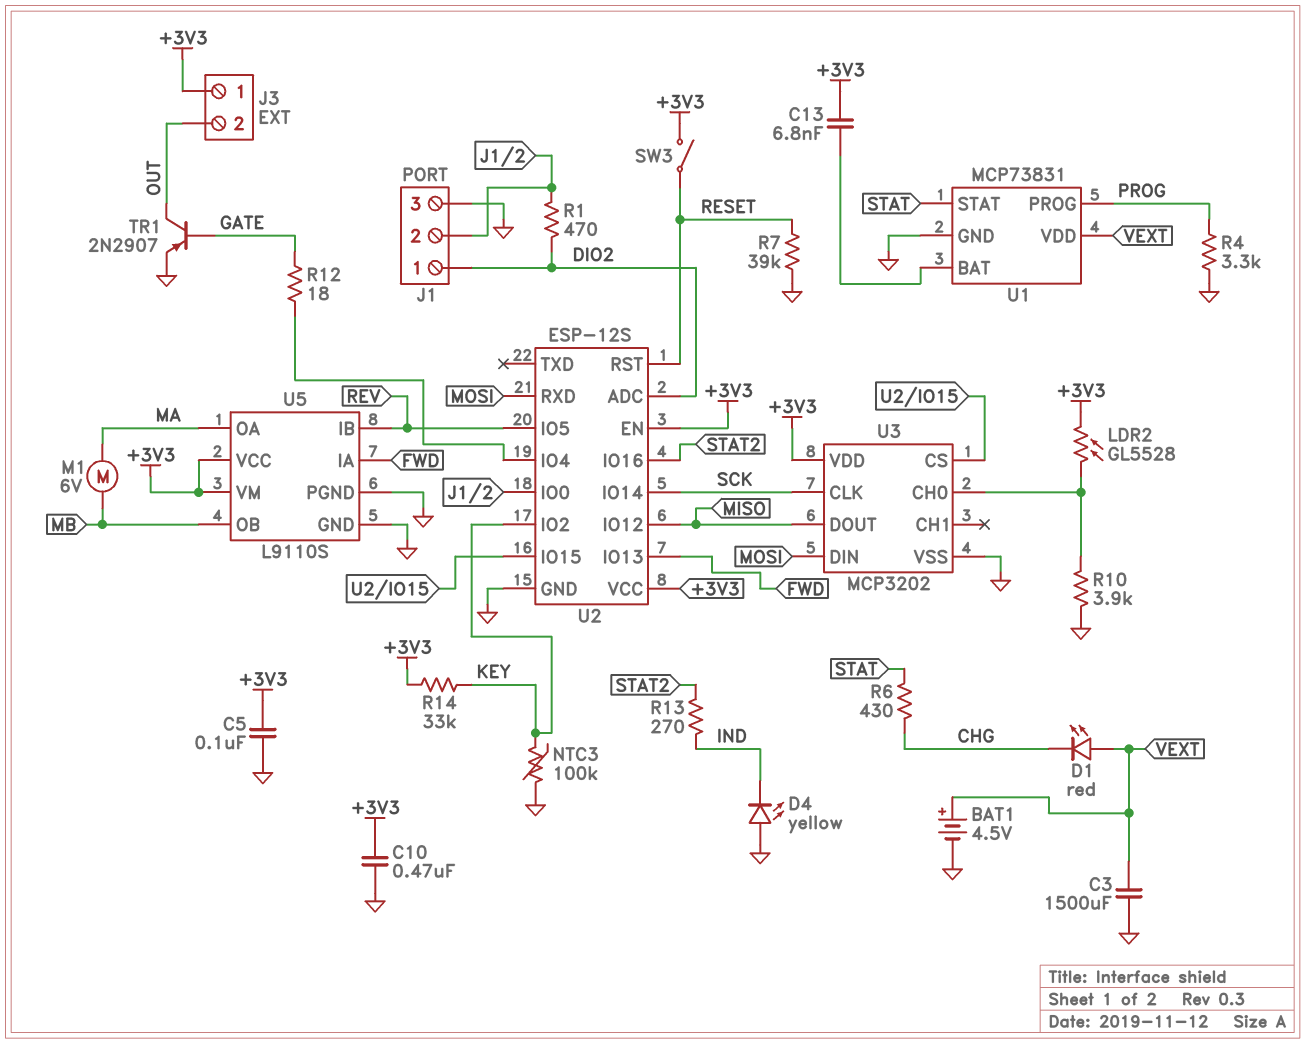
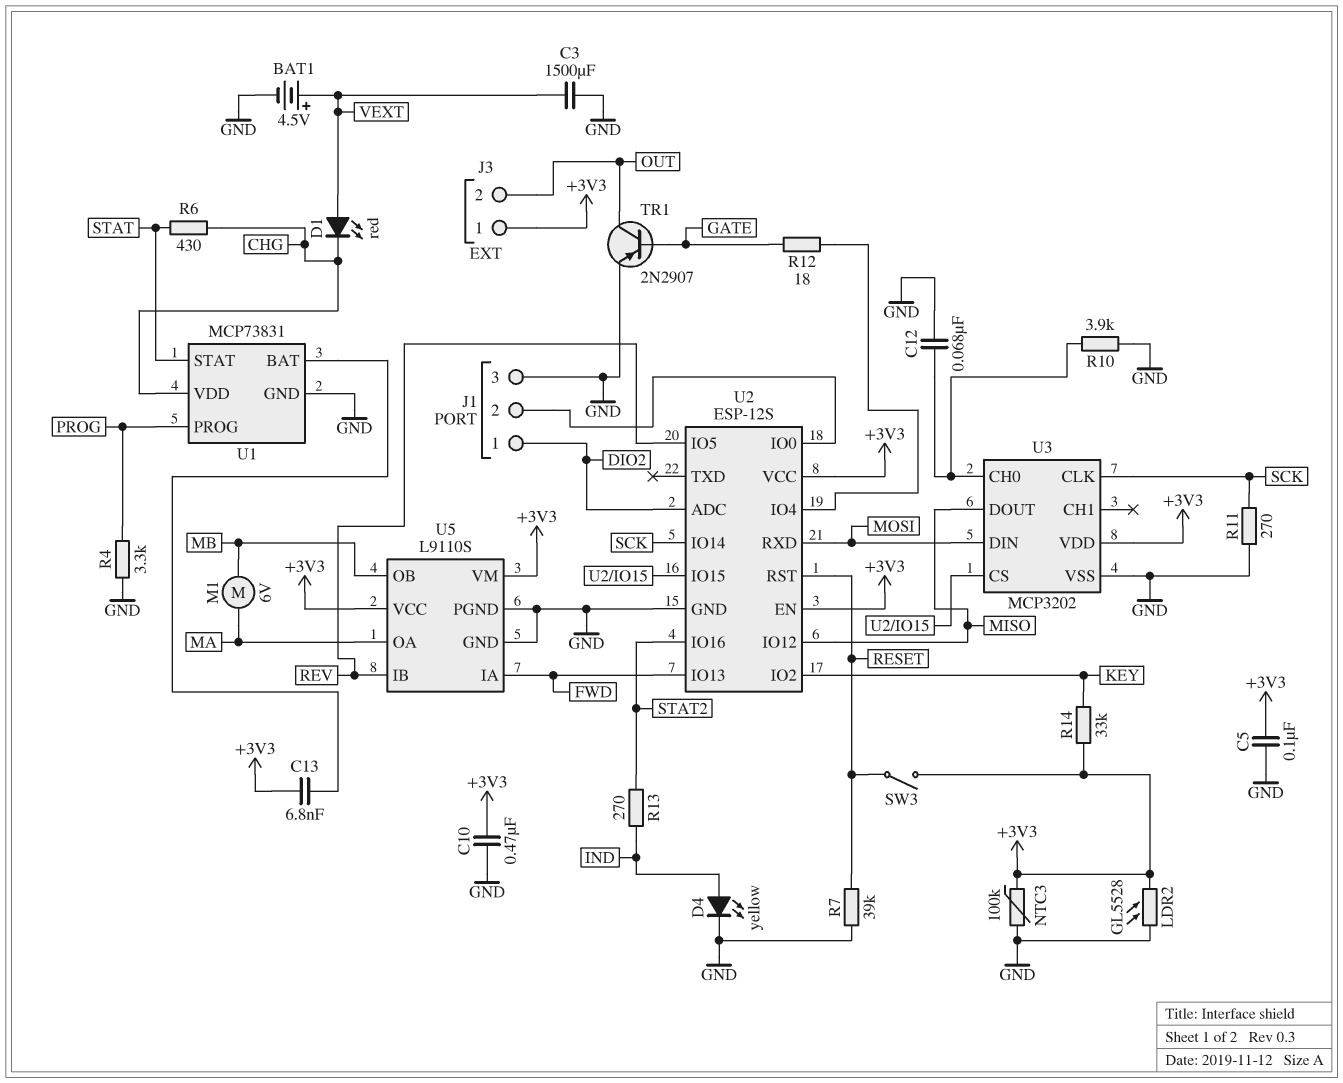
C12: none -> 68nF (GND, U3/CH0)
D4: LED yellow (A GND, K IND) -> LED yellow (A IND, K GND)
LDR2: GL5528 (+3V3, U3/CH0) -> GL5528 (+3V3, GND)
NTC3: 100k (GND, KEY) -> 100k (+3V3, GND)
R1: 470 (DIO2, J1/2) -> none
R11: none -> 270 (GND, SCK)
U1 pin VDD: VEXT -> CHG

